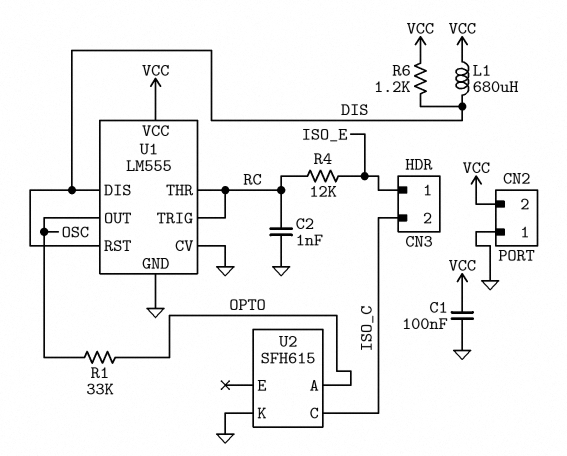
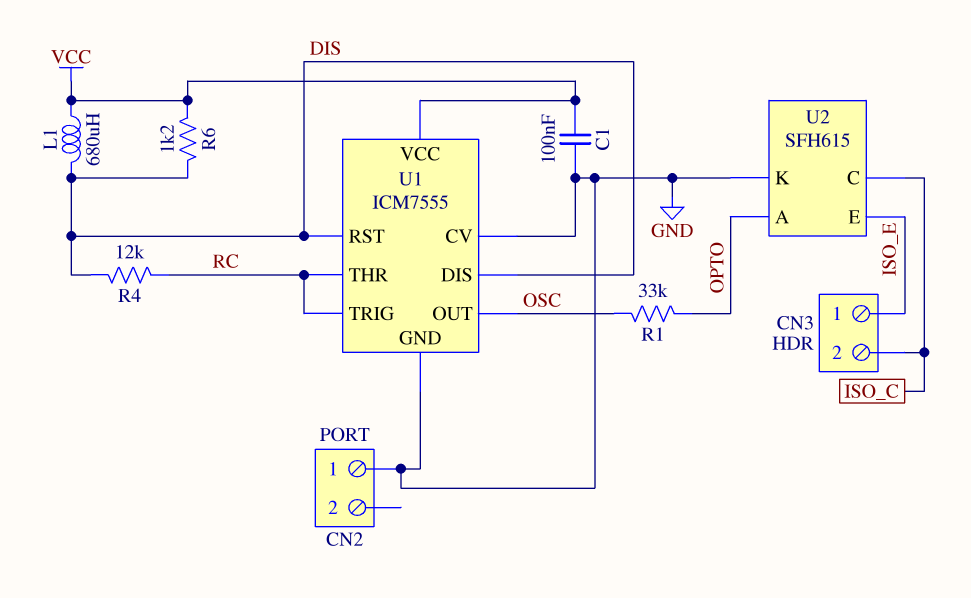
C2: 1nF (GND, RC) -> none
CN2 pin 2: VCC -> none
R4: 12k (ISO_E, RC) -> 12k (DIS, RC)
U1: LM555 -> ICM7555
U2 pin E: none -> ISO_E

